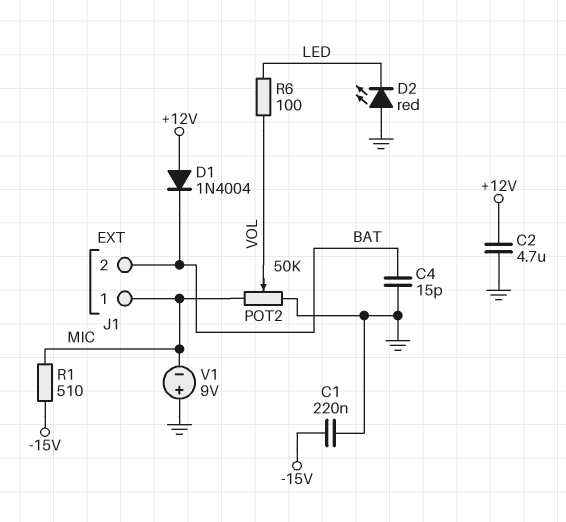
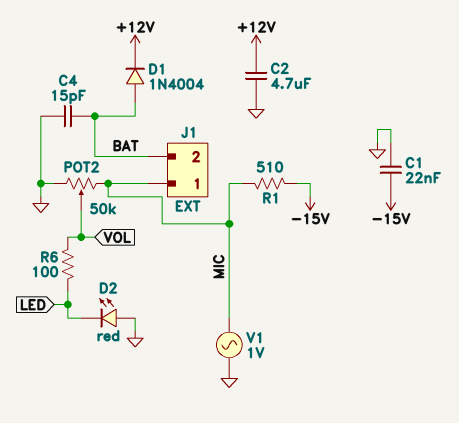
C1: 220nF (-15V, GND) -> 22nF (-15V, GND)
D1: diode 1N4004 (A +12V, K BAT) -> diode 1N4004 (A BAT, K +12V)
V1: 9V (plus GND, minus MIC) -> AC 1V (GND, MIC)

